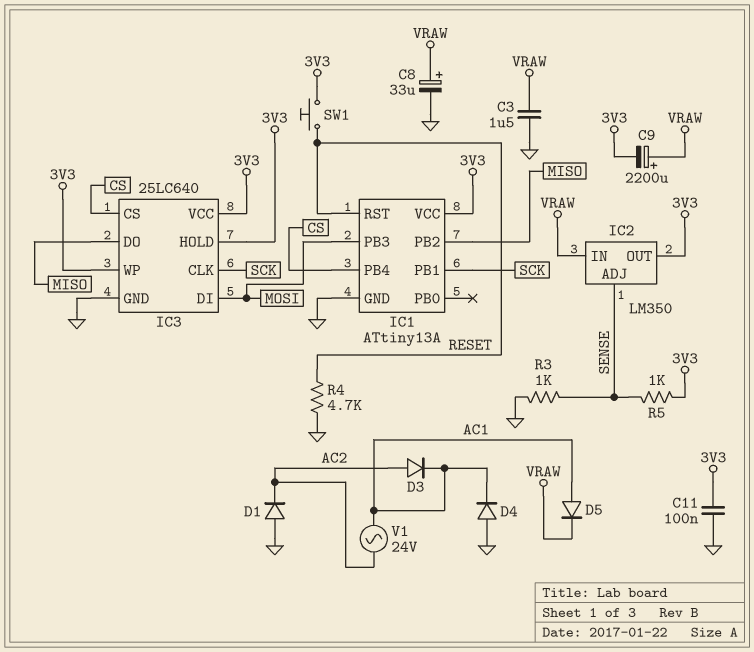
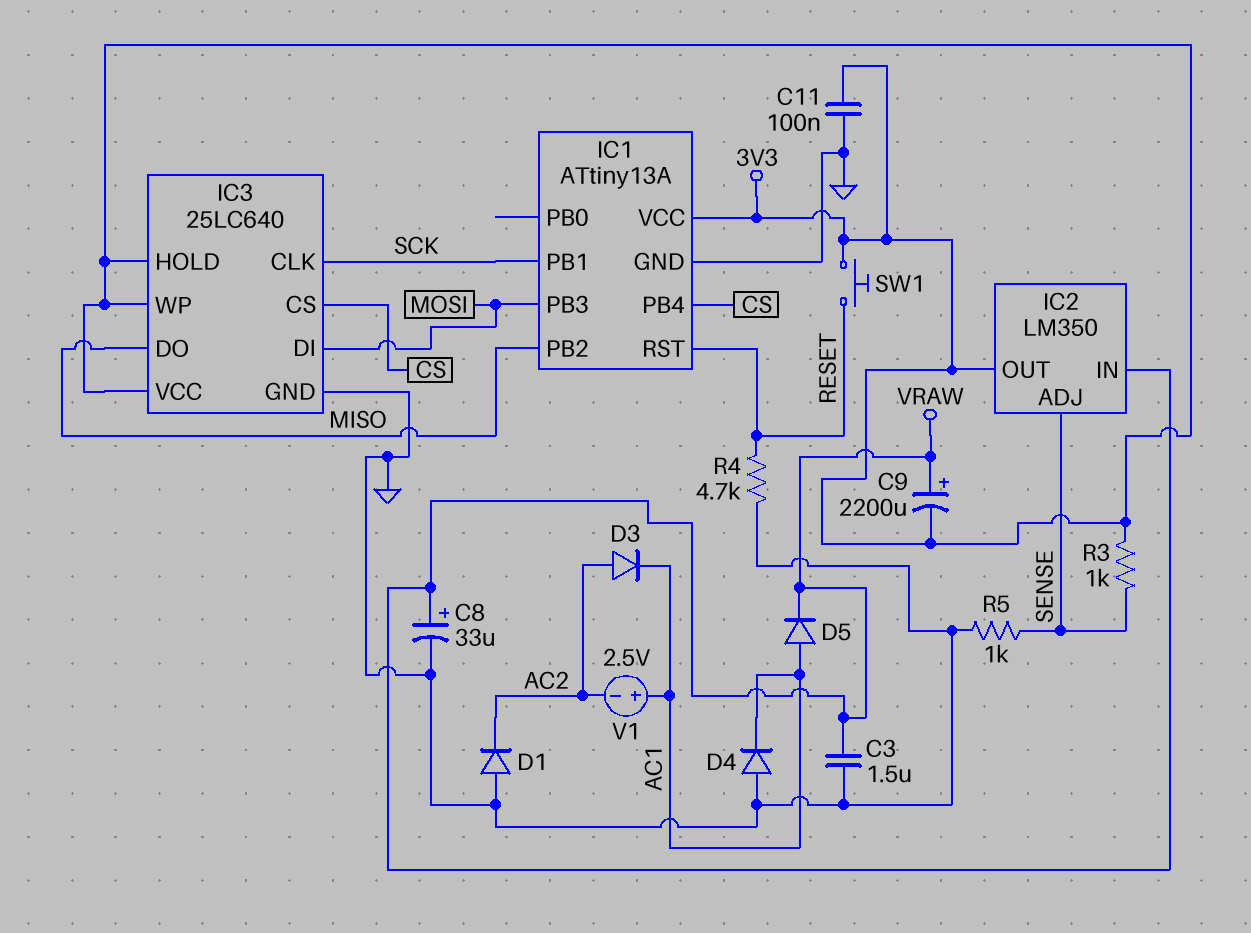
R3: 1k (GND, SENSE) -> 1k (3V3, SENSE)
R5: 1k (3V3, SENSE) -> 1k (GND, SENSE)
V1: AC 24V (AC1, AC2) -> 2.5V (plus AC1, minus AC2)

